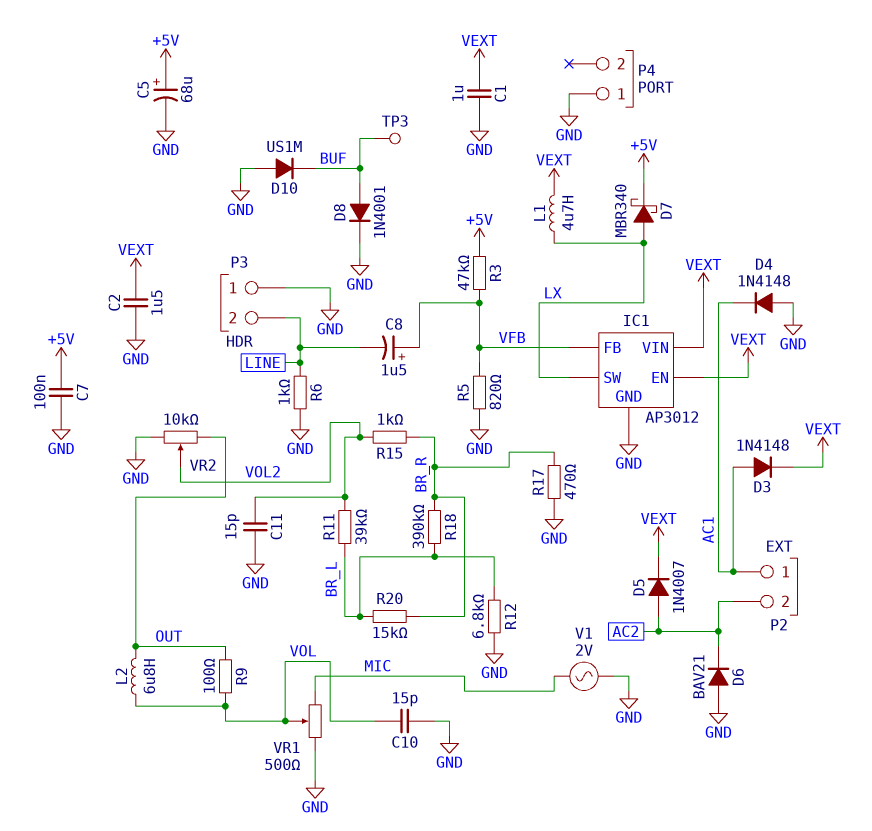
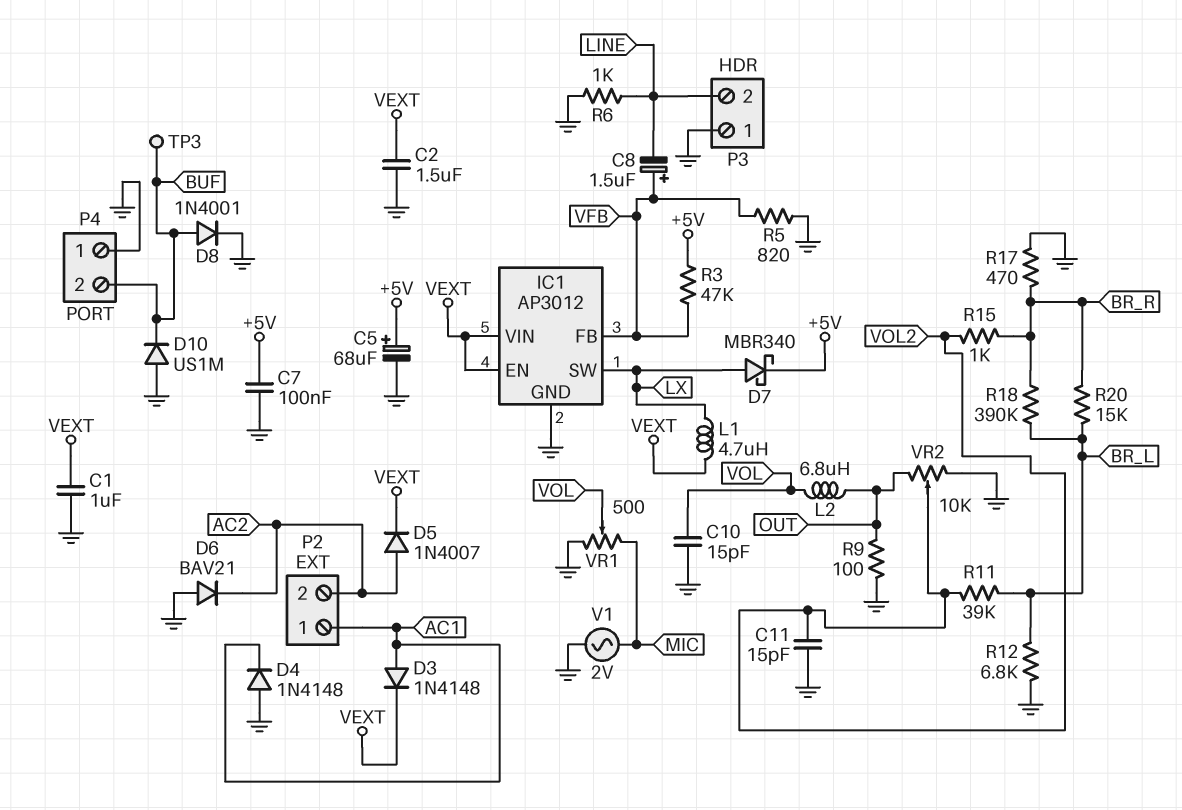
P4 pin 2: none -> BUF
R9: 100 (OUT, VOL) -> 100 (GND, OUT)

